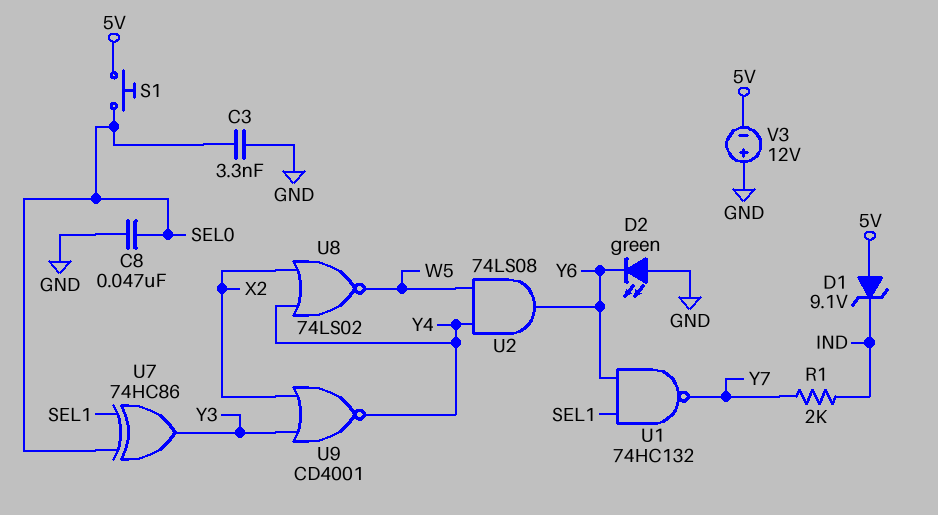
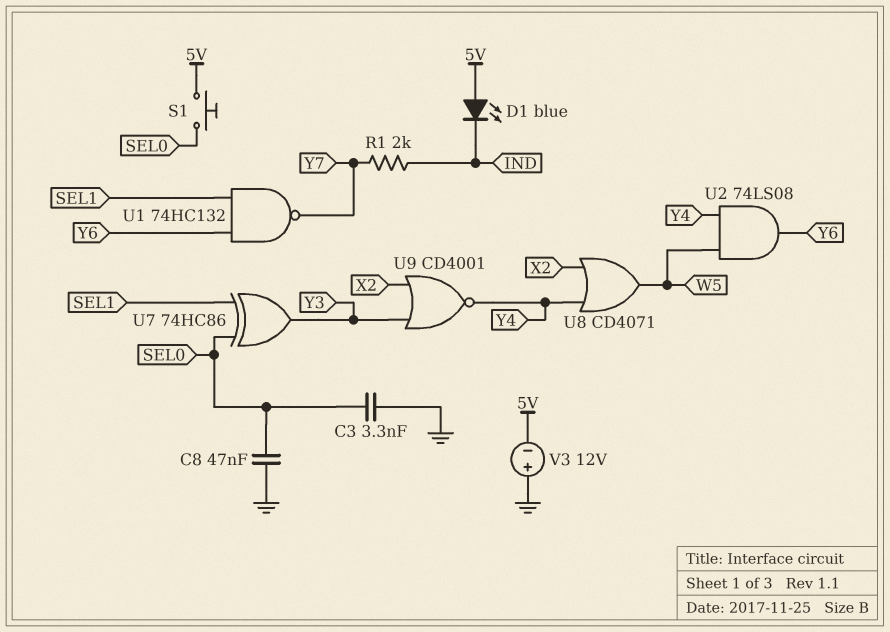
D1: zener 9.1V (A 5V, K IND) -> LED blue (A 5V, K IND)
D2: LED green (A GND, K Y6) -> none
U8: NOR 74LS02 (in X2, in Y4, out W5) -> OR CD4071 (in X2, in Y4, out W5)

